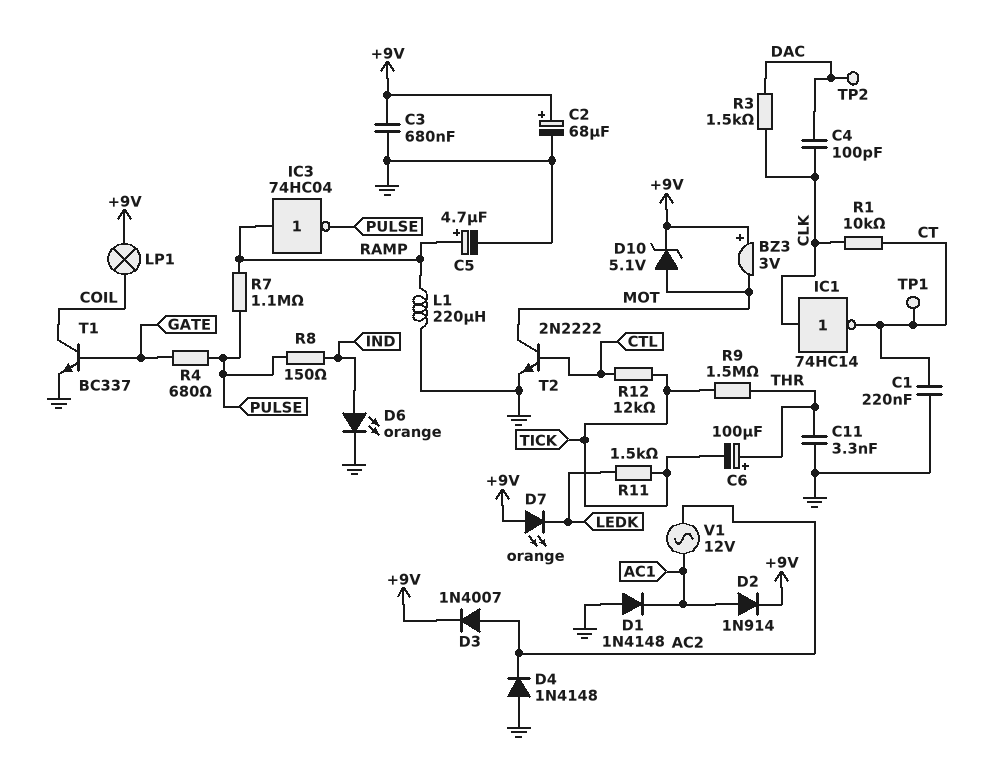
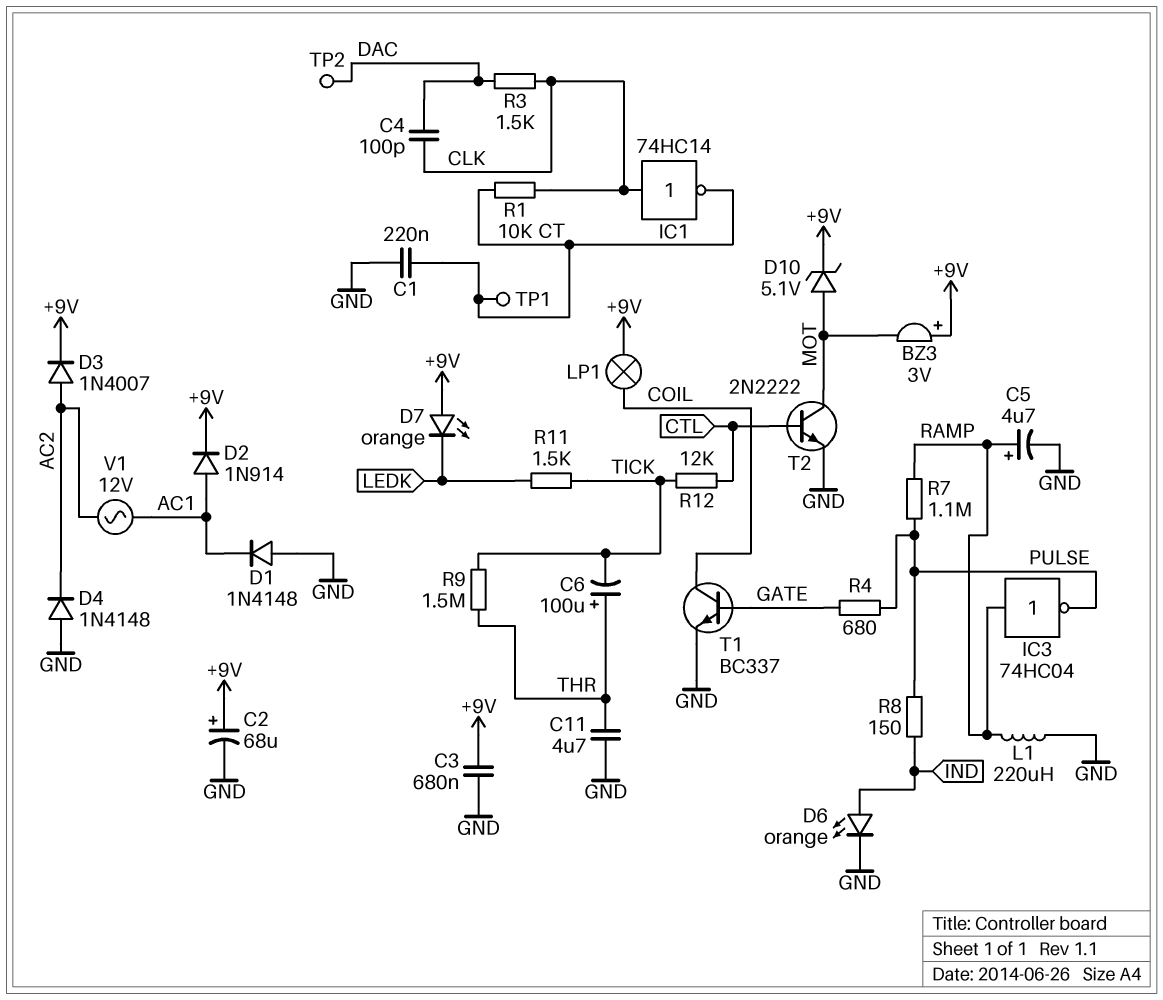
C11: 3.3nF (GND, THR) -> 4.7uF (GND, THR)

